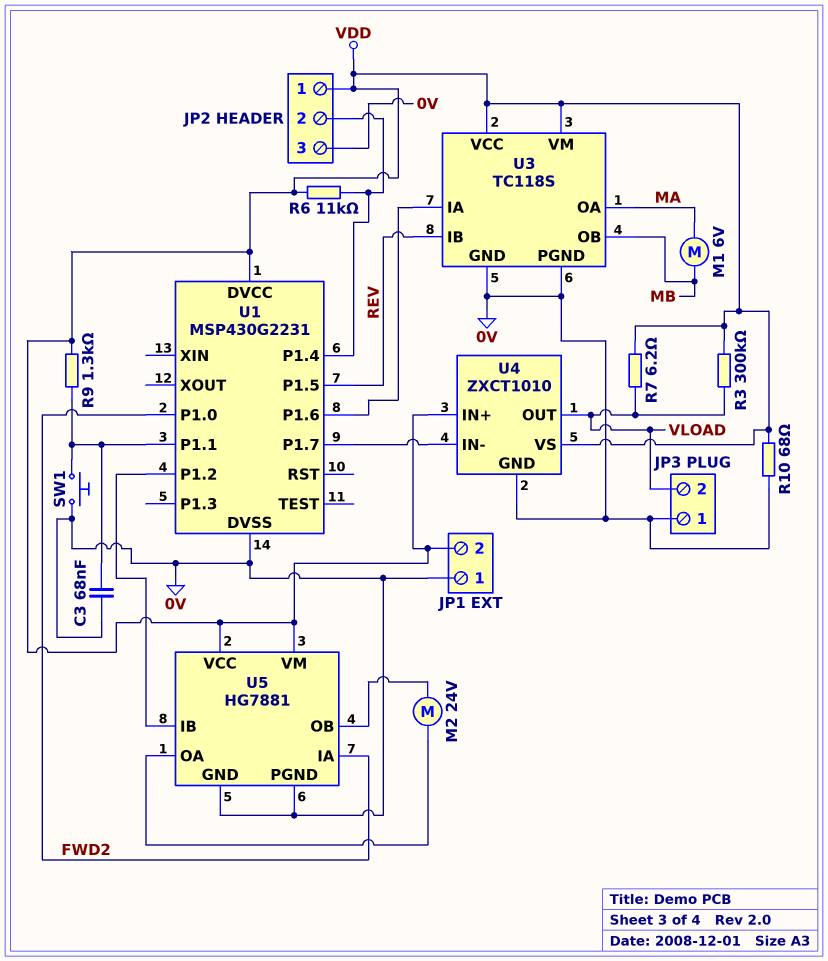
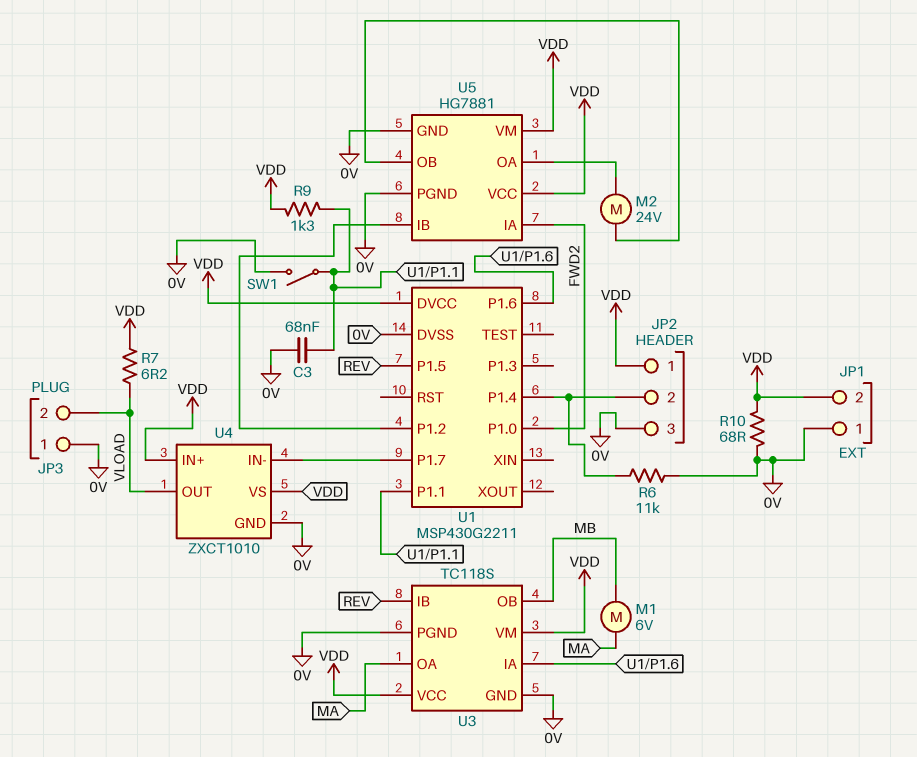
R3: 300k (VDD, VLOAD) -> none
R6: 11k (JP2/2, VDD) -> 11k (0V, JP2/2)
SW1: button (0V, U1/P1.1) -> switch (0V, U1/P1.1)
U1: MSP430G2231 -> MSP430G2211

